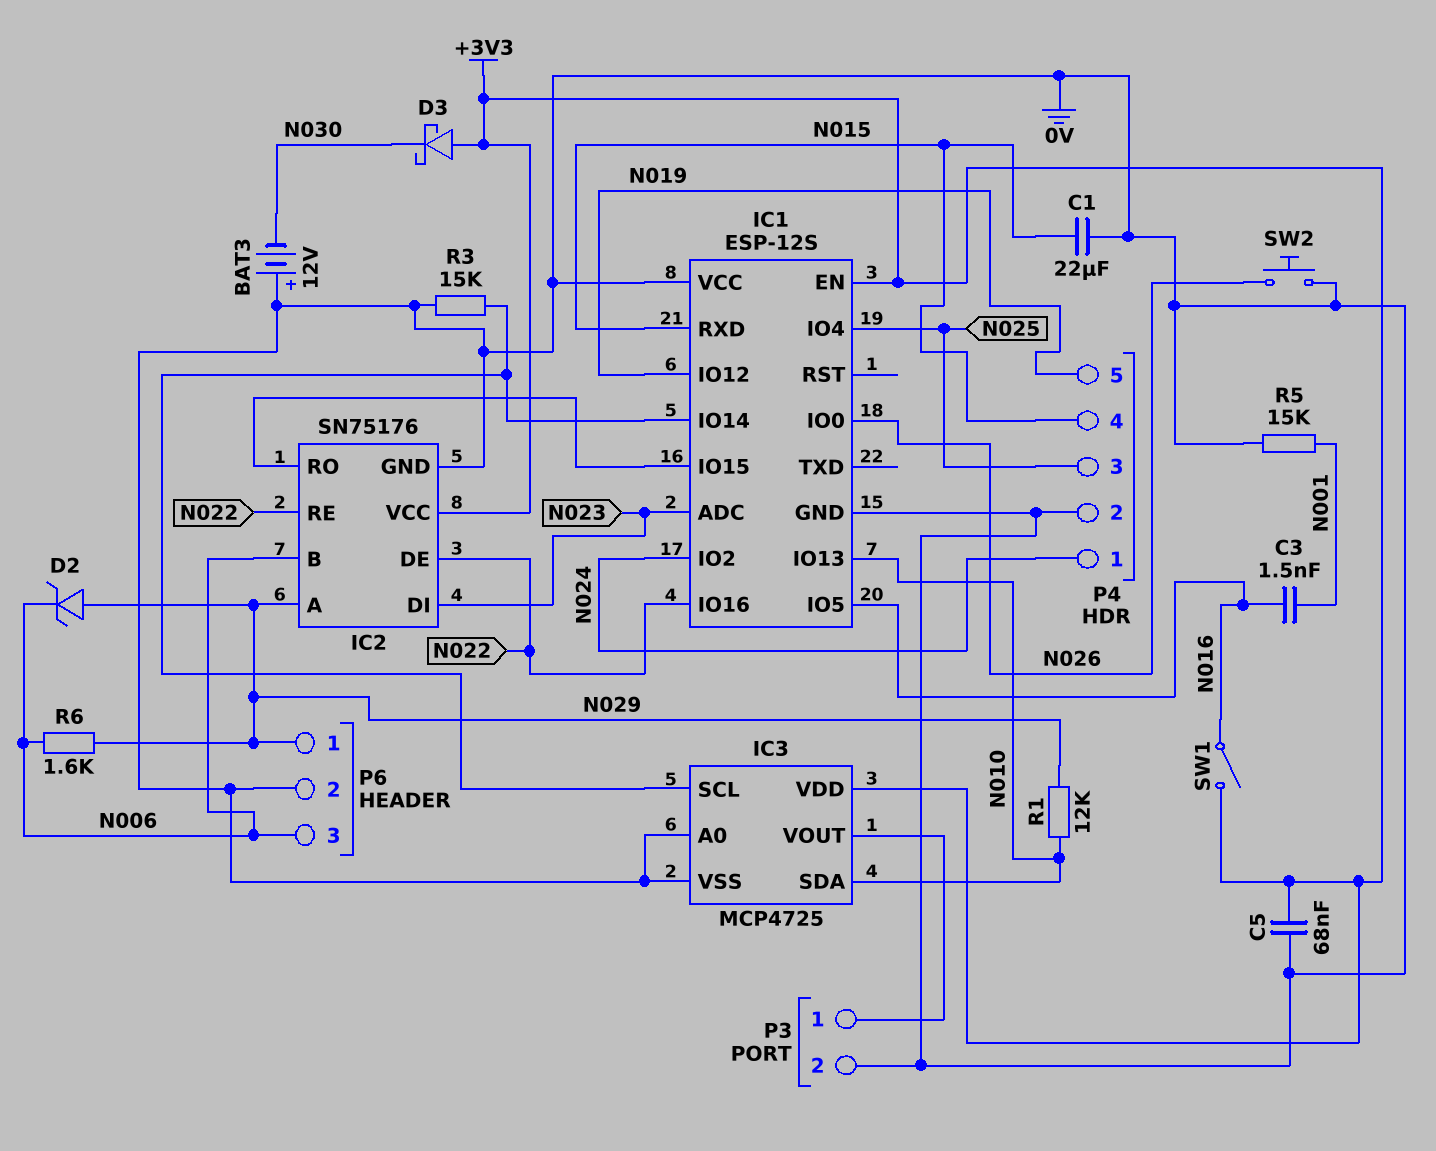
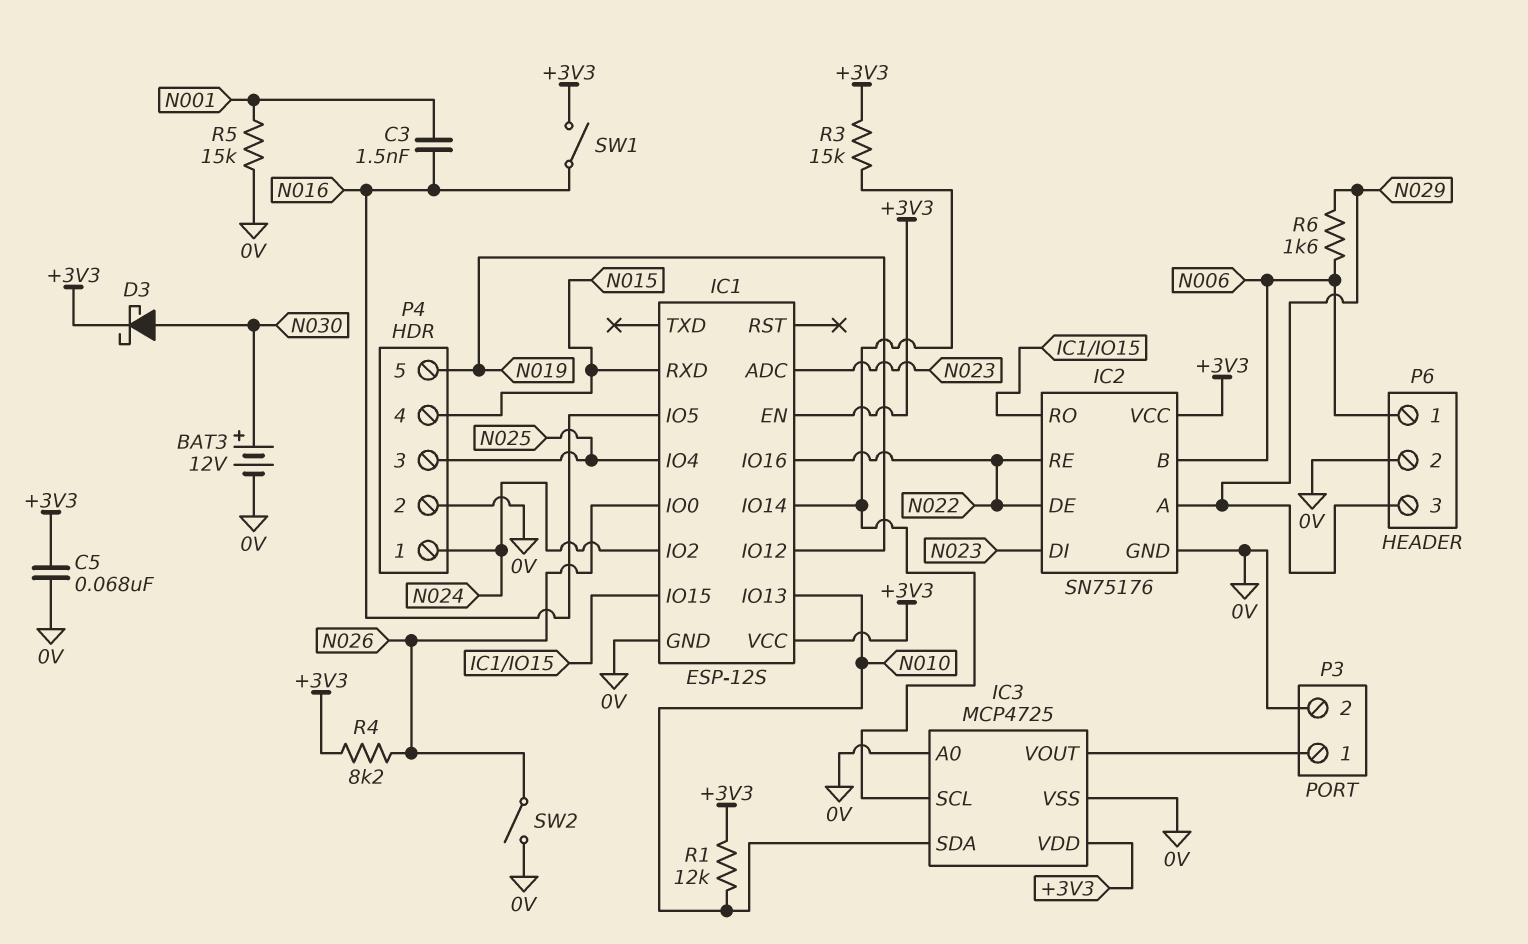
BAT3: 12V (plus 0V, minus N030) -> 12V (plus N030, minus 0V)
C1: 22uF (0V, N015) -> none
D2: zener (A N029, K N006) -> none
D3: schottky (A +3V3, K N030) -> schottky (A N030, K +3V3)
IC1 pin VCC: 0V -> +3V3
P6 pin 1: N029 -> N006
P6 pin 3: N006 -> N029
R1: 12k (N010, N029) -> 12k (+3V3, N010)
R3: 15k (0V, IC1/IO14) -> 15k (+3V3, IC1/IO14)
R4: none -> 8.2k (+3V3, N026)
SW2: button (0V, N026) -> switch (0V, N026)

